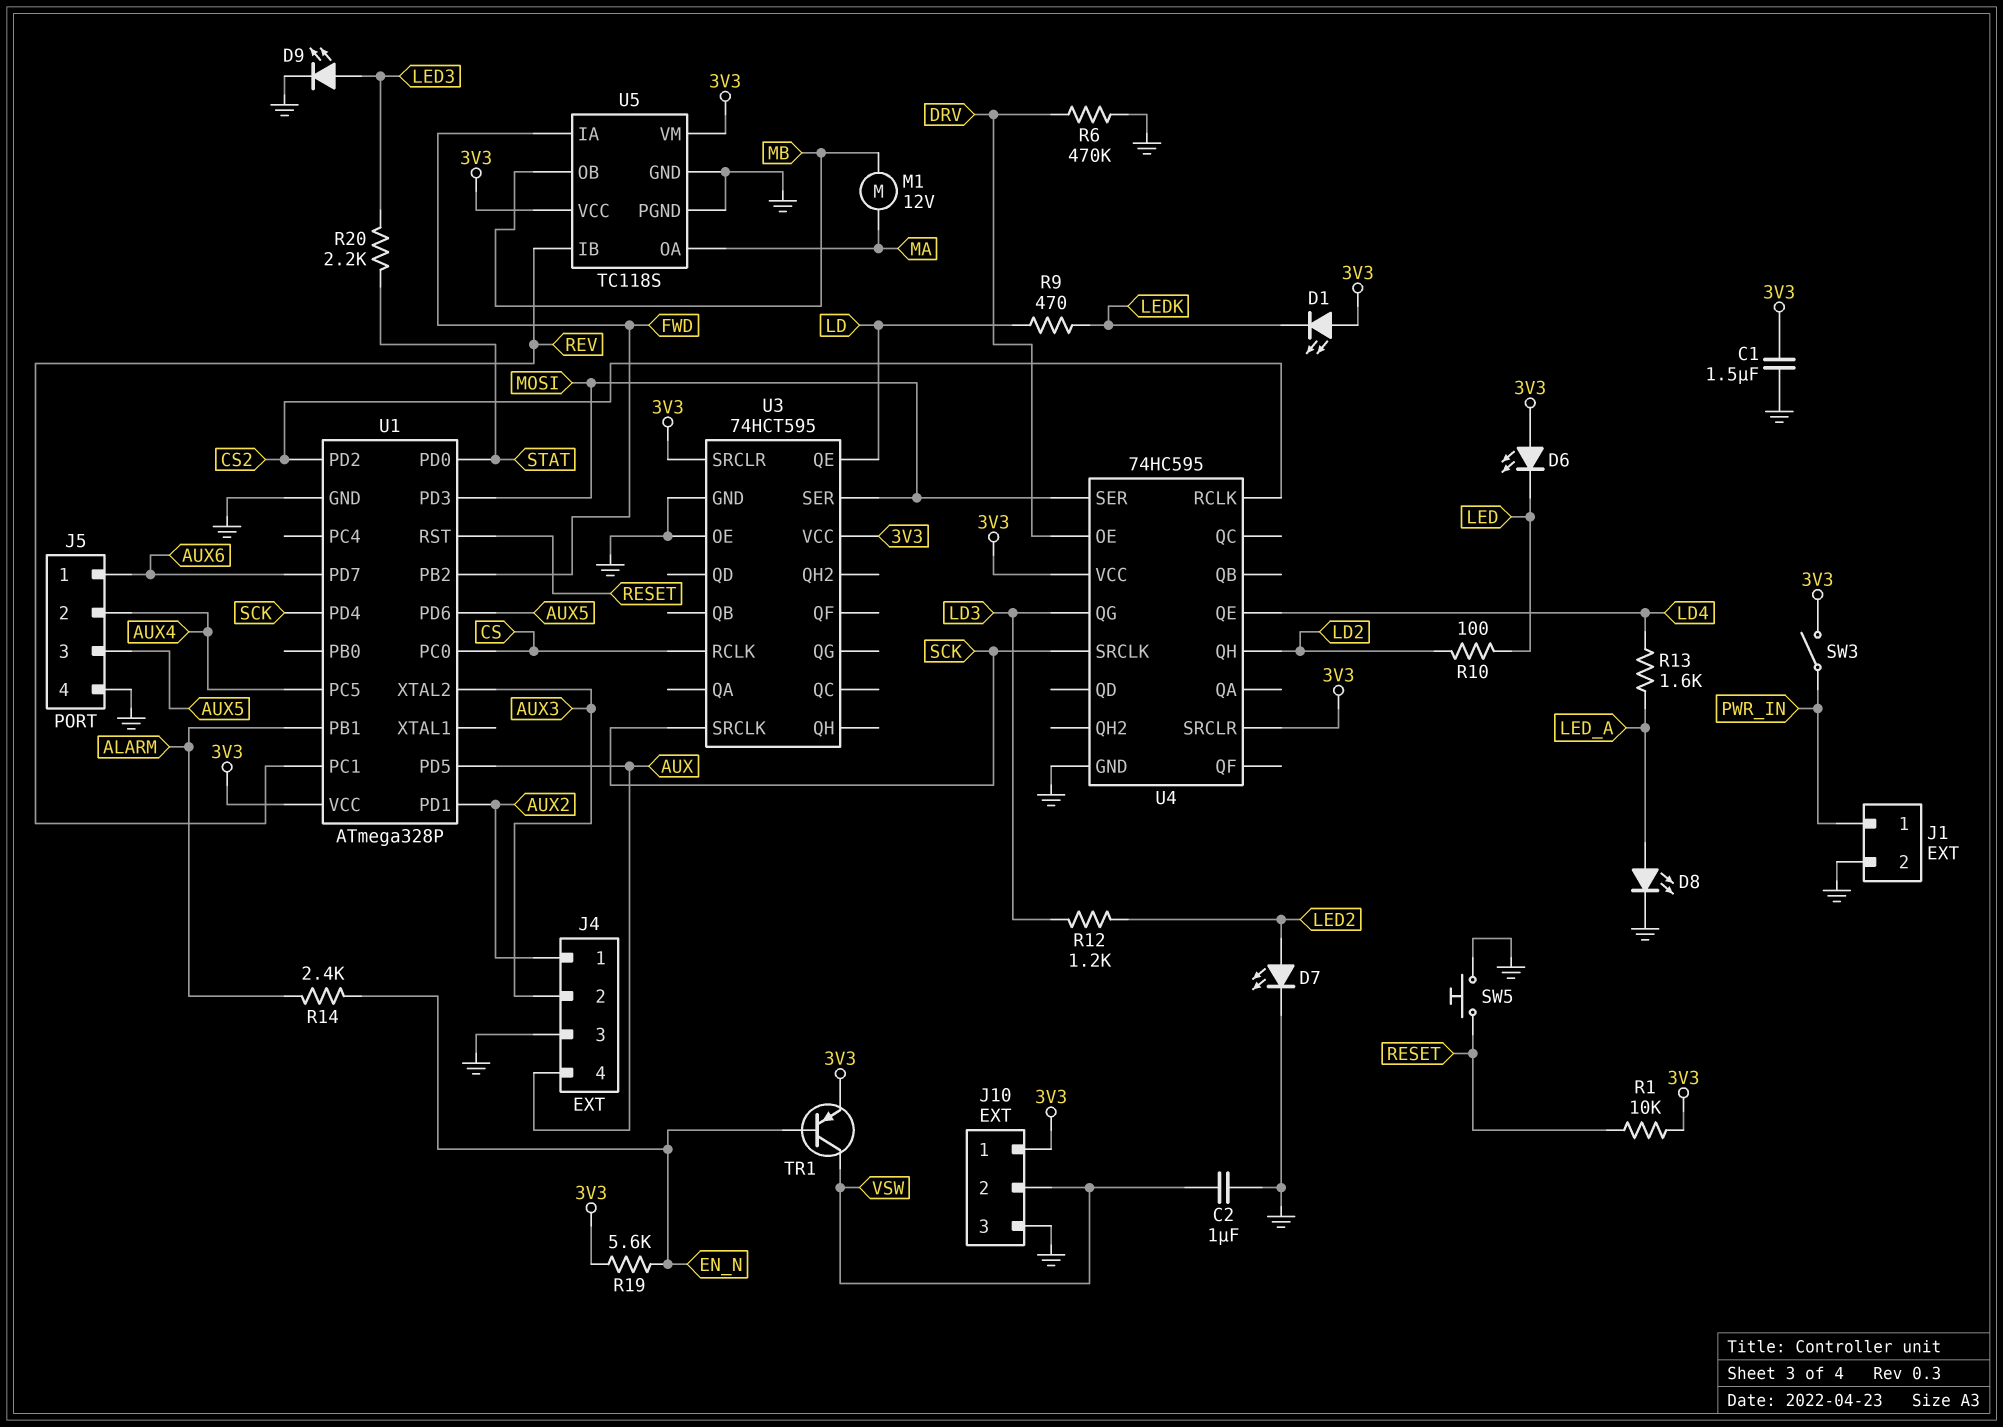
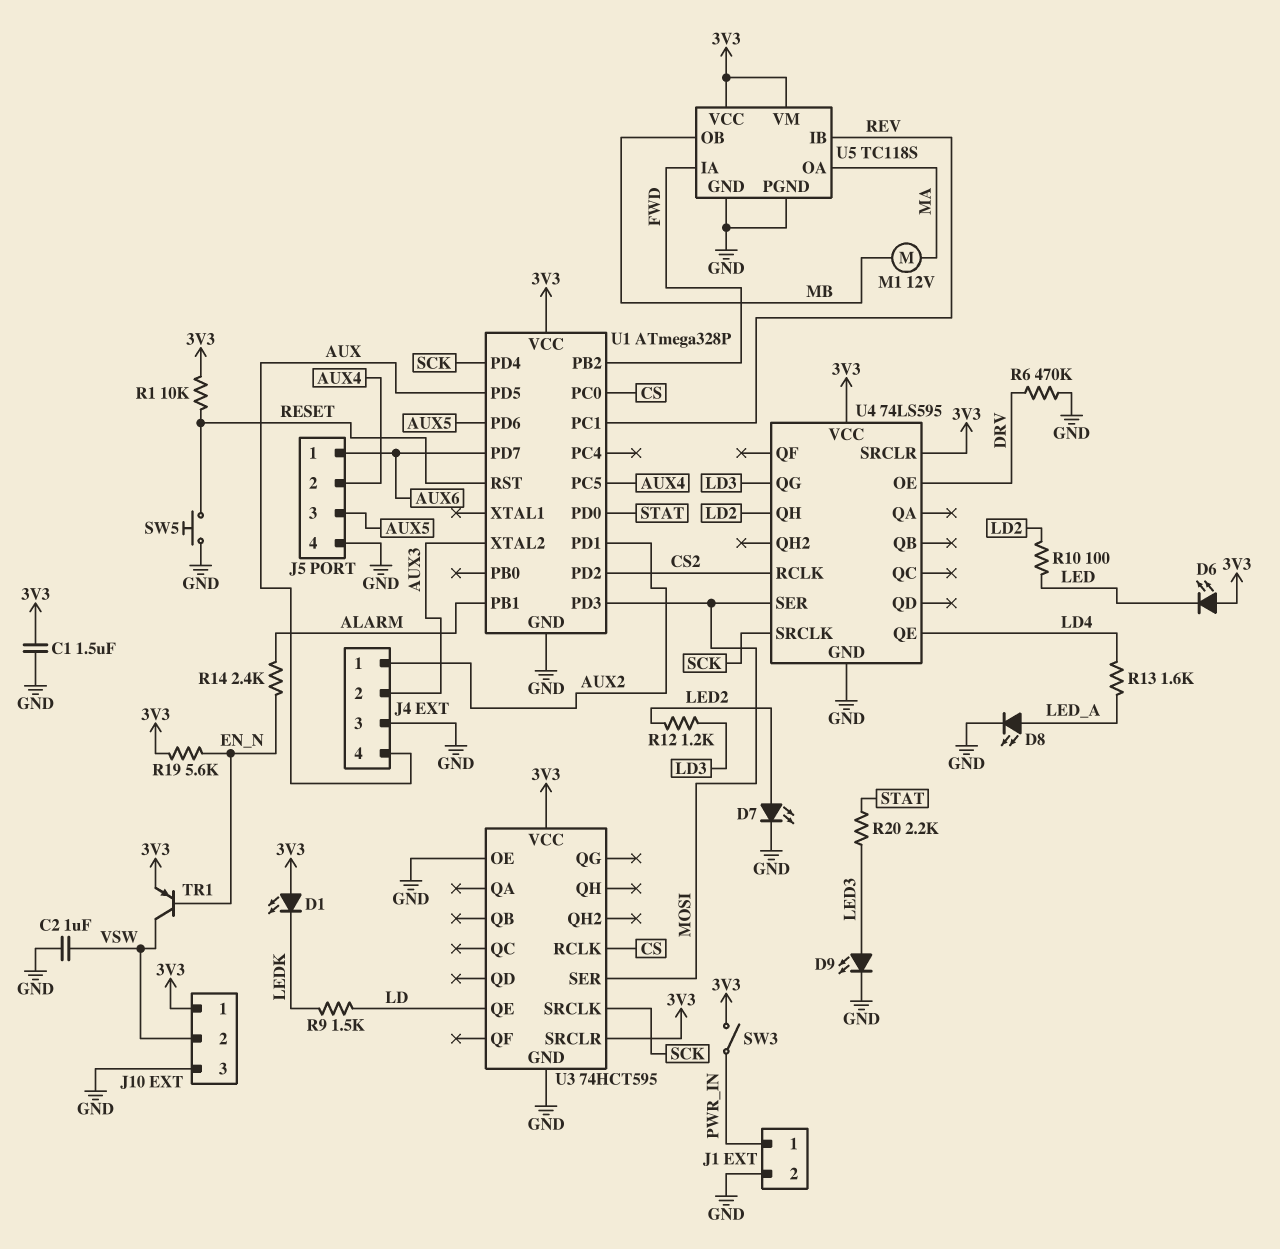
R9: 470 (LD, LEDK) -> 1.5k (LD, LEDK)
U4: 74HC595 -> 74LS595

